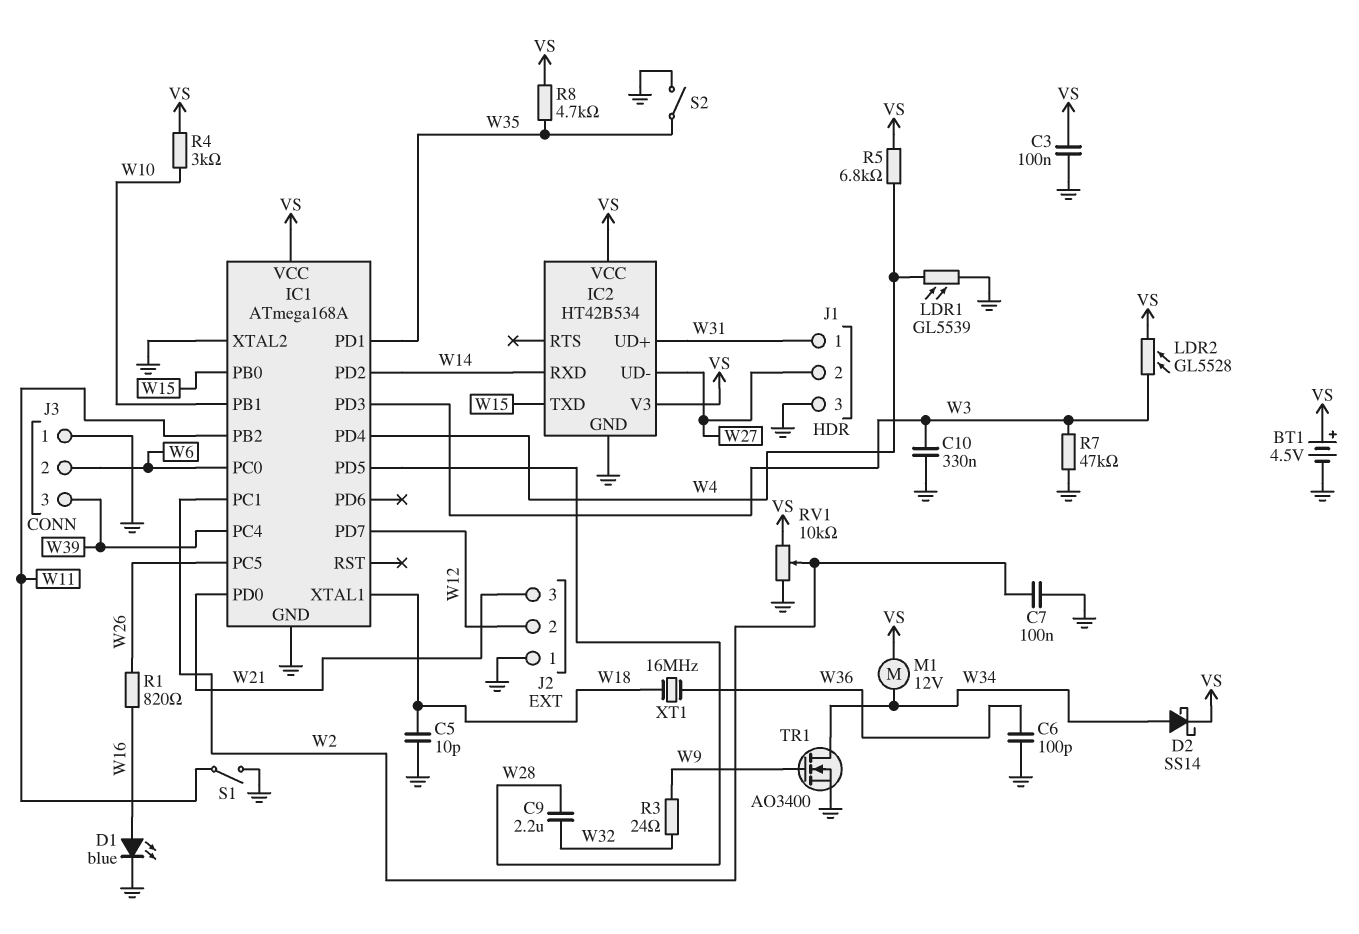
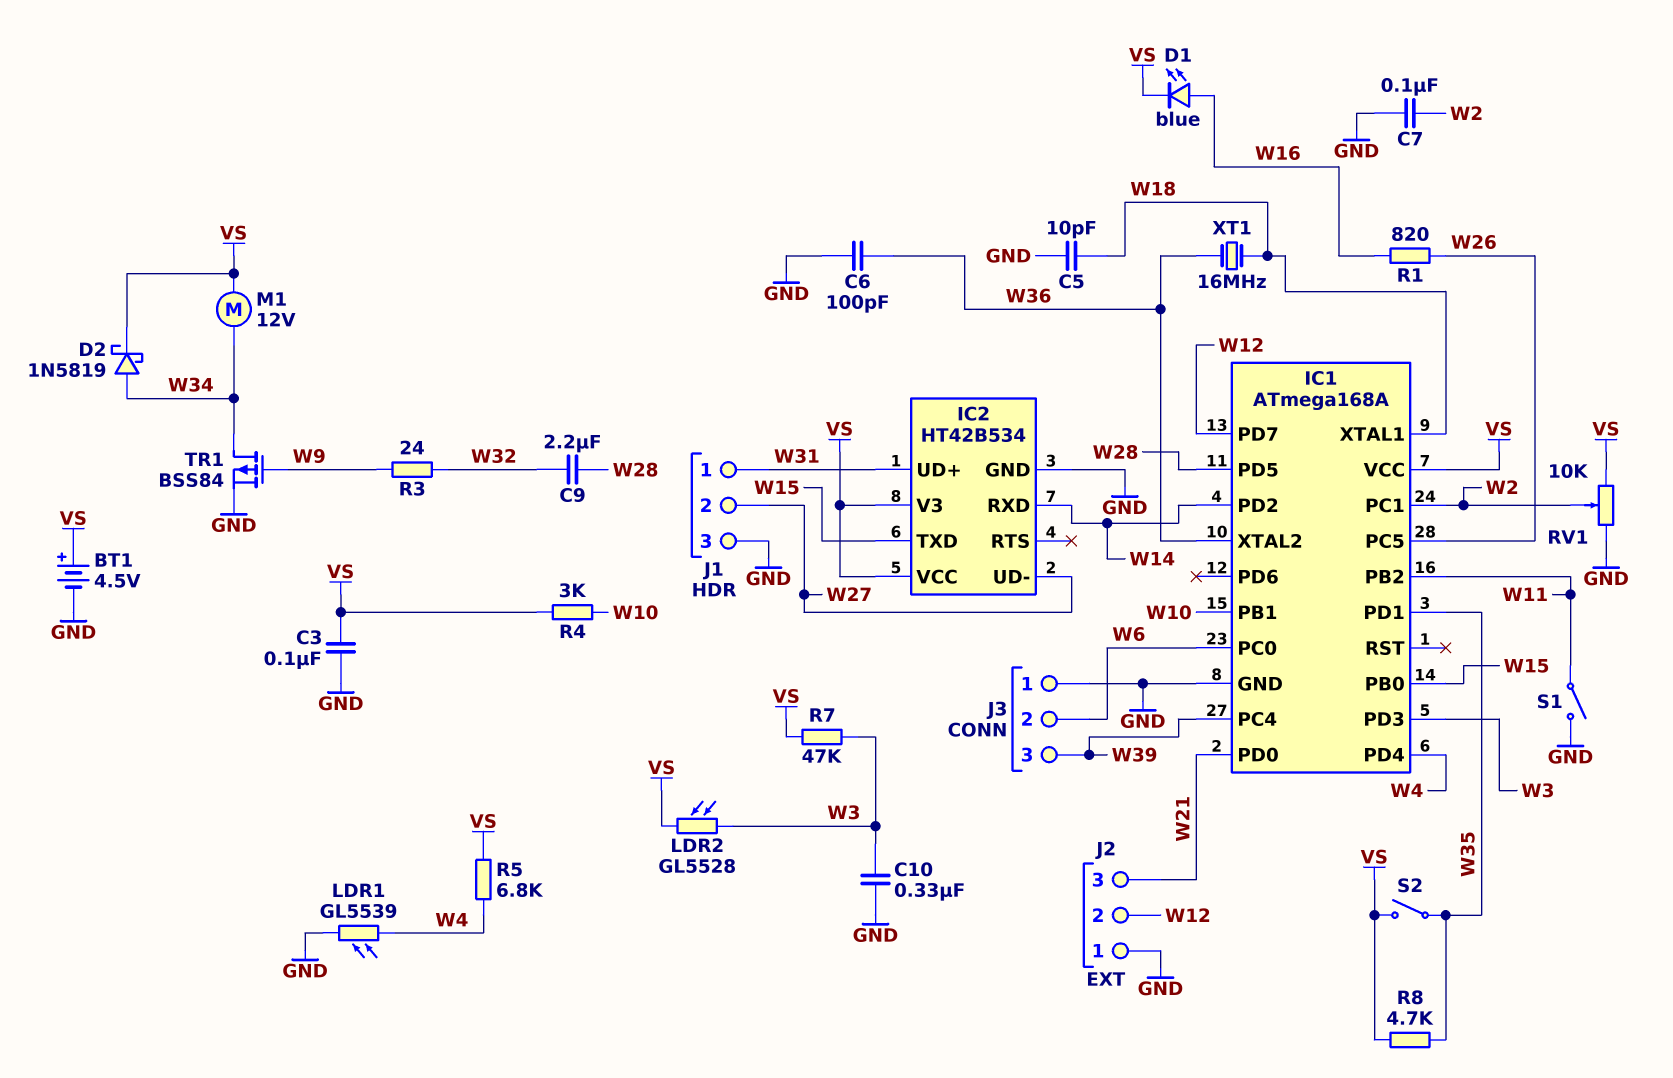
D1: LED blue (A W16, K GND) -> LED blue (A W16, K VS)
D2: schottky SS14 (A W34, K VS) -> schottky 1N5819 (A W34, K VS)
IC1 pin XTAL2: GND -> W36
R7: 47k (GND, W3) -> 47k (VS, W3)
S2: switch (GND, W35) -> switch (VS, W35)
TR1: NMOS AO3400 (G W9, D W34, S GND) -> PMOS BSS84 (G W9, D W34, S GND)

